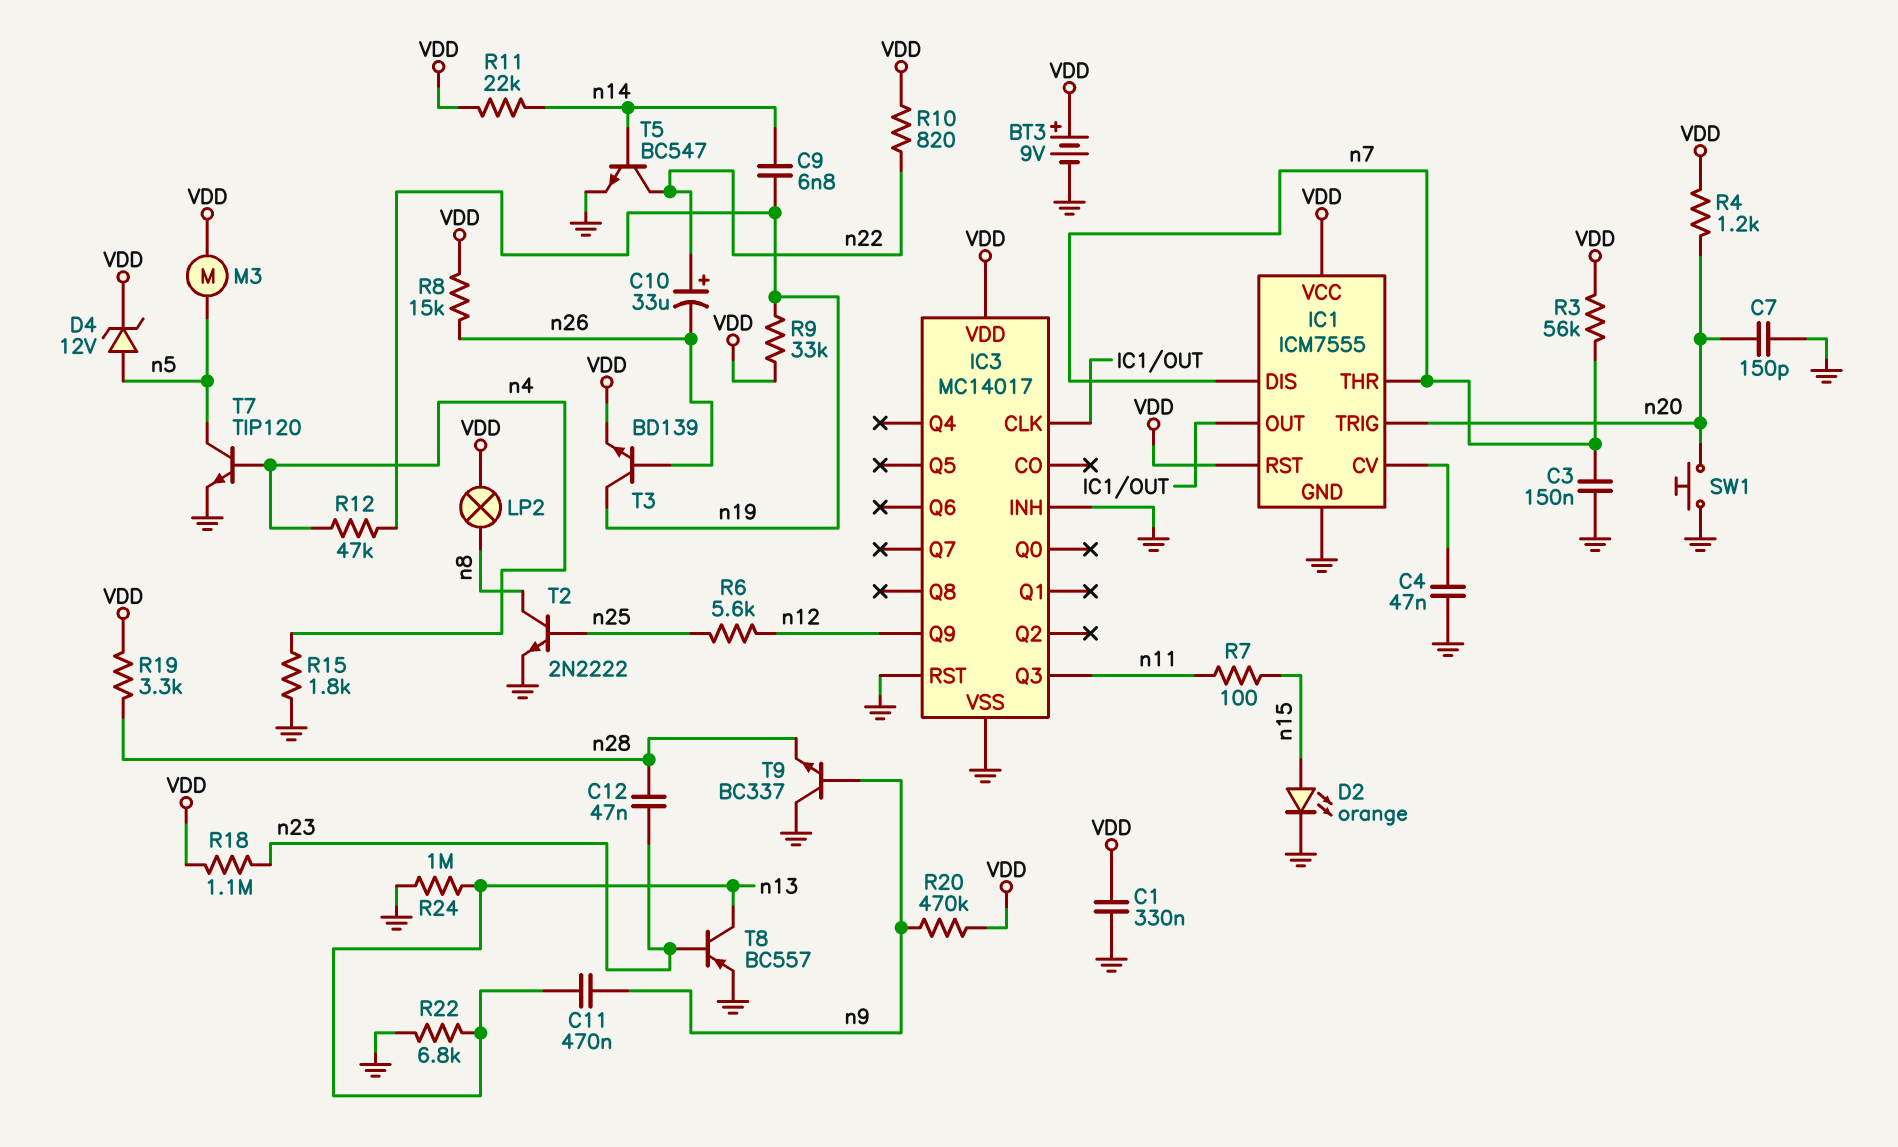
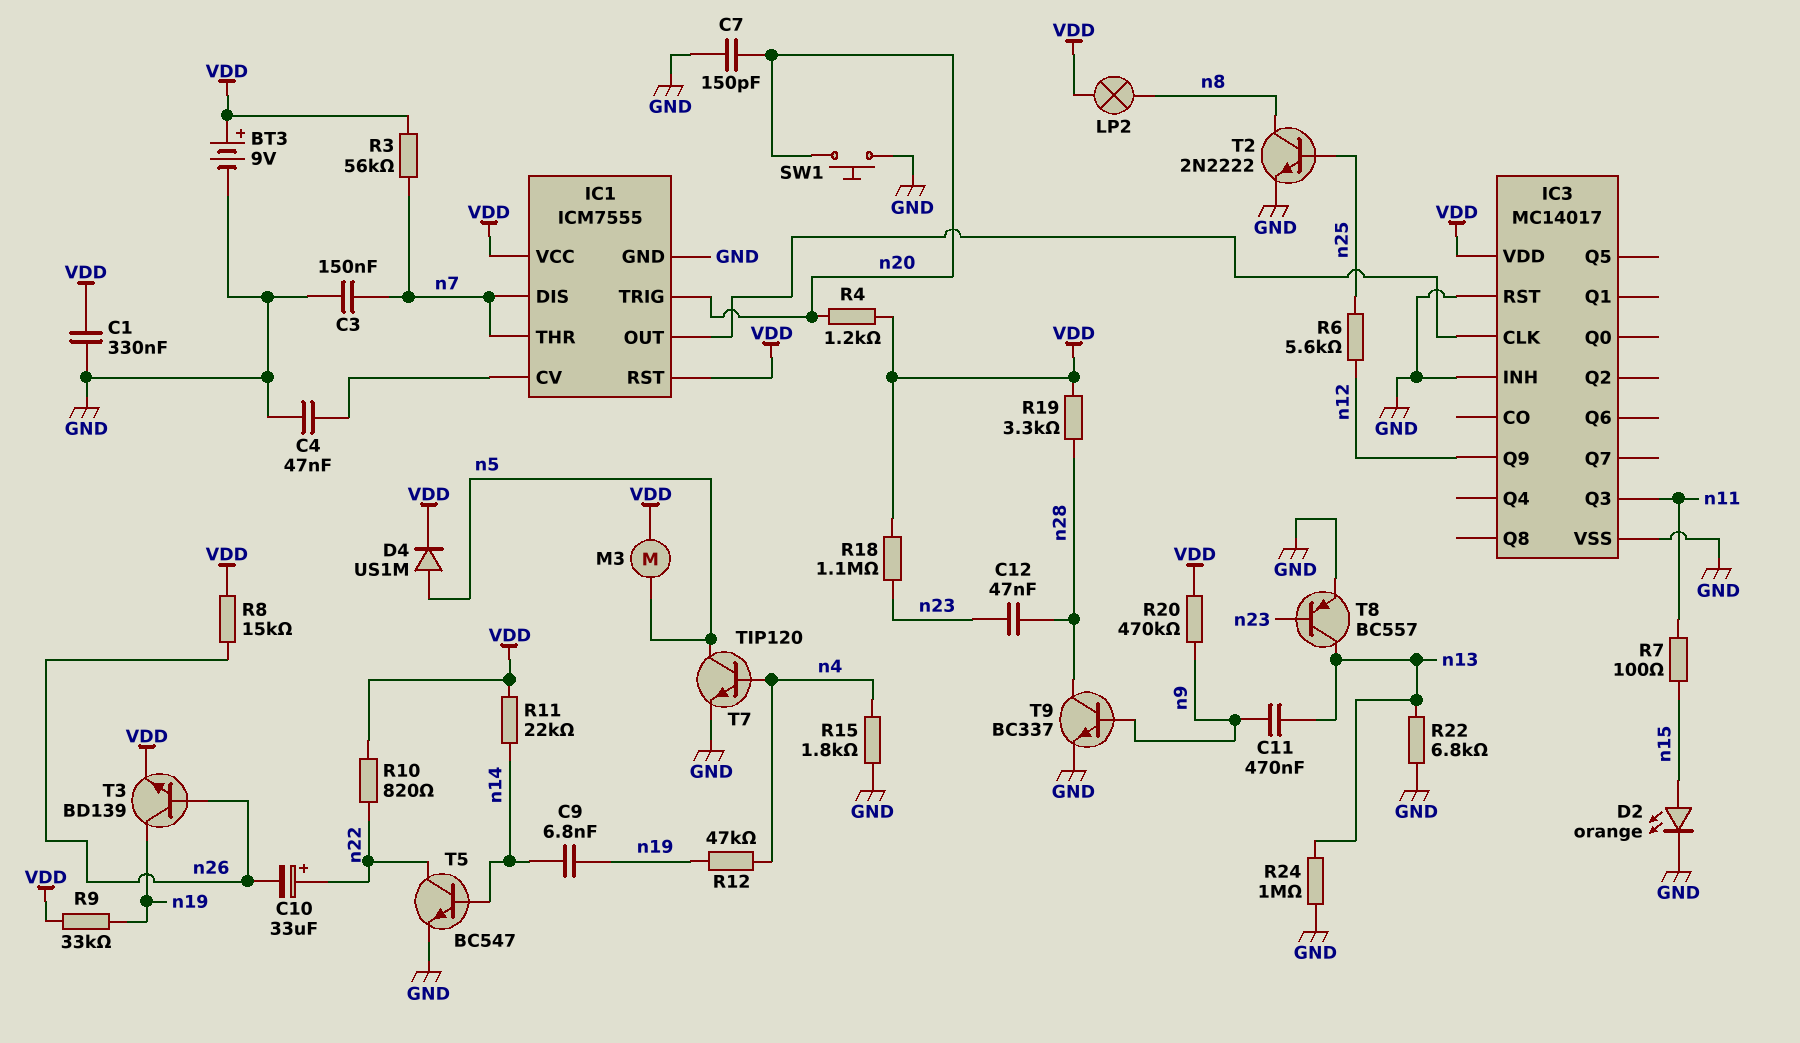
D4: zener 12V (A n5, K VDD) -> diode US1M (A n5, K VDD)
T9: NPN BC337 (B n9, C GND, E n28) -> NPN BC337 (B n9, C n28, E GND)

